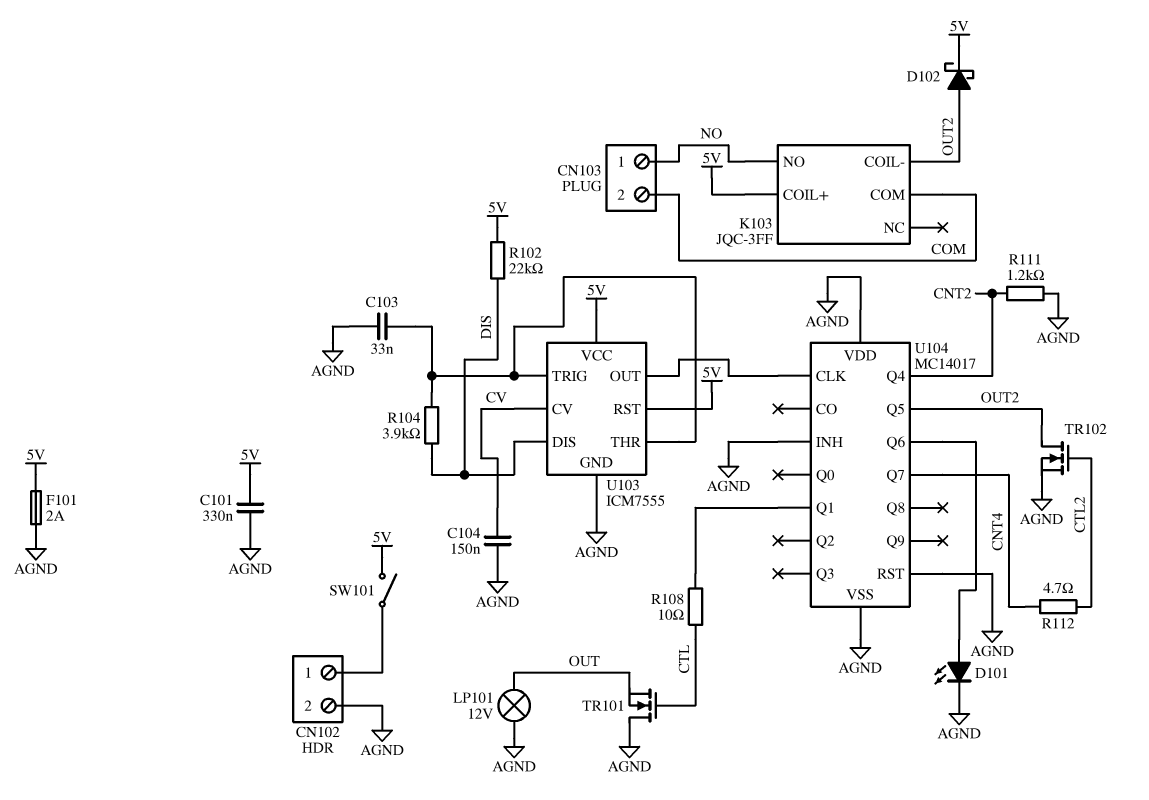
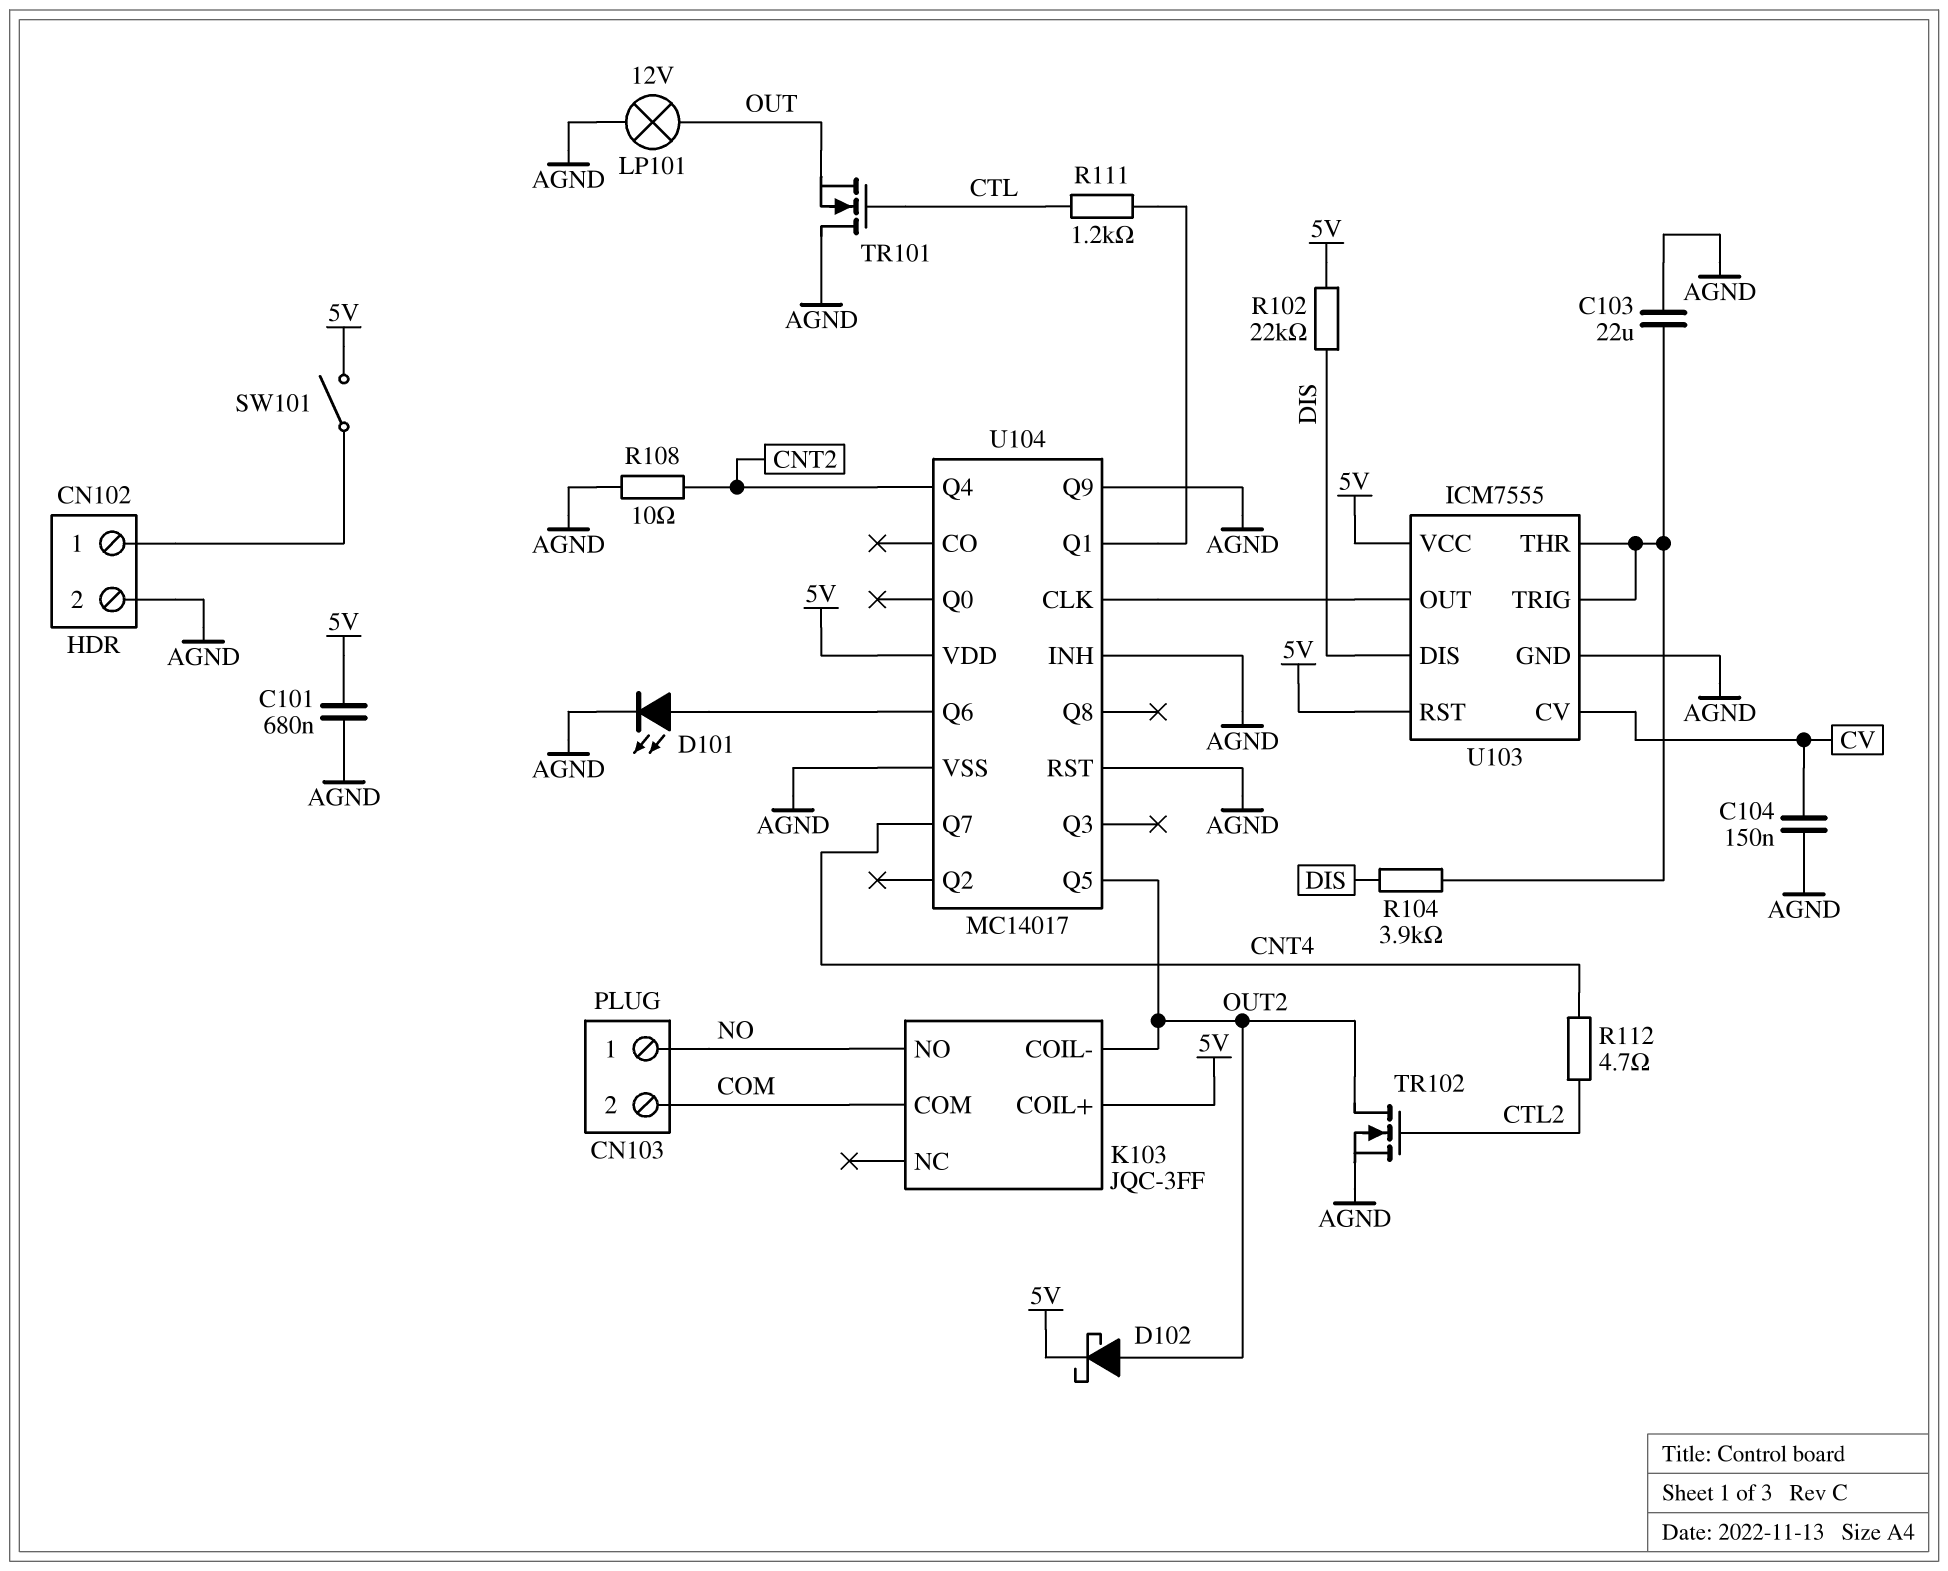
C101: 330nF (5V, AGND) -> 680nF (5V, AGND)
C103: 33nF (AGND, U103/THR) -> 22uF (AGND, U103/THR)
F101: 2A (5V, AGND) -> none
R108: 10 (CTL, U104/Q1) -> 10 (AGND, CNT2)
R111: 1.2k (AGND, CNT2) -> 1.2k (CTL, U104/Q1)
U104 pin Q9: none -> AGND
U104 pin VDD: AGND -> 5V

